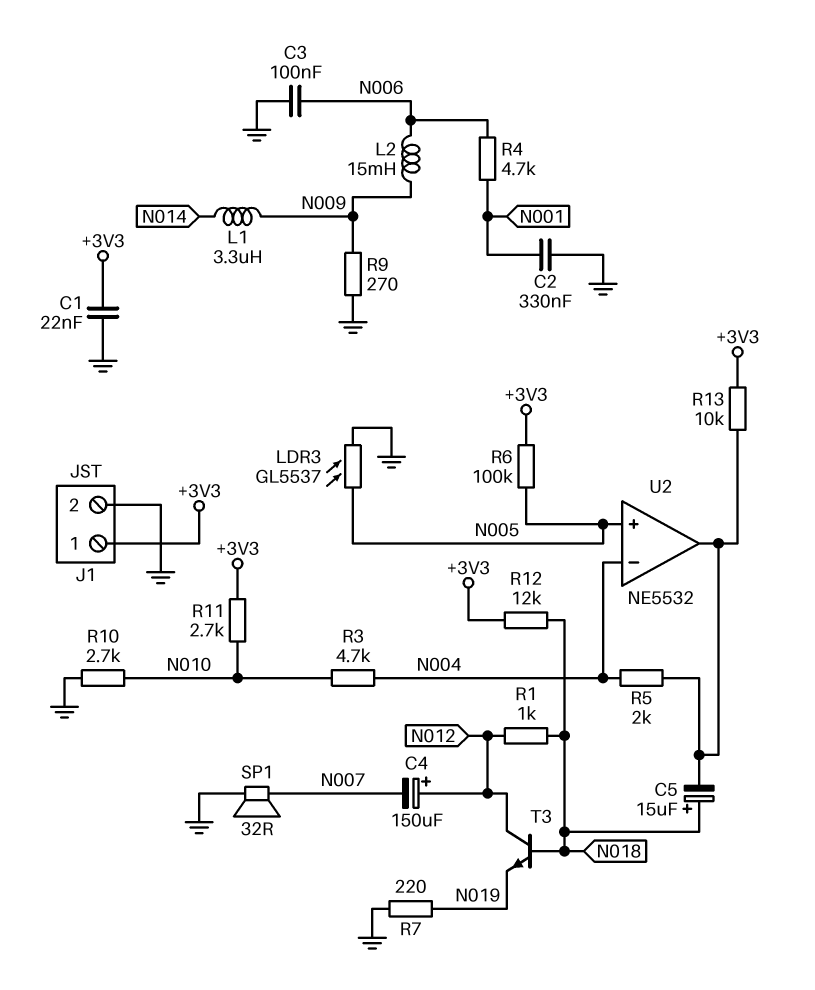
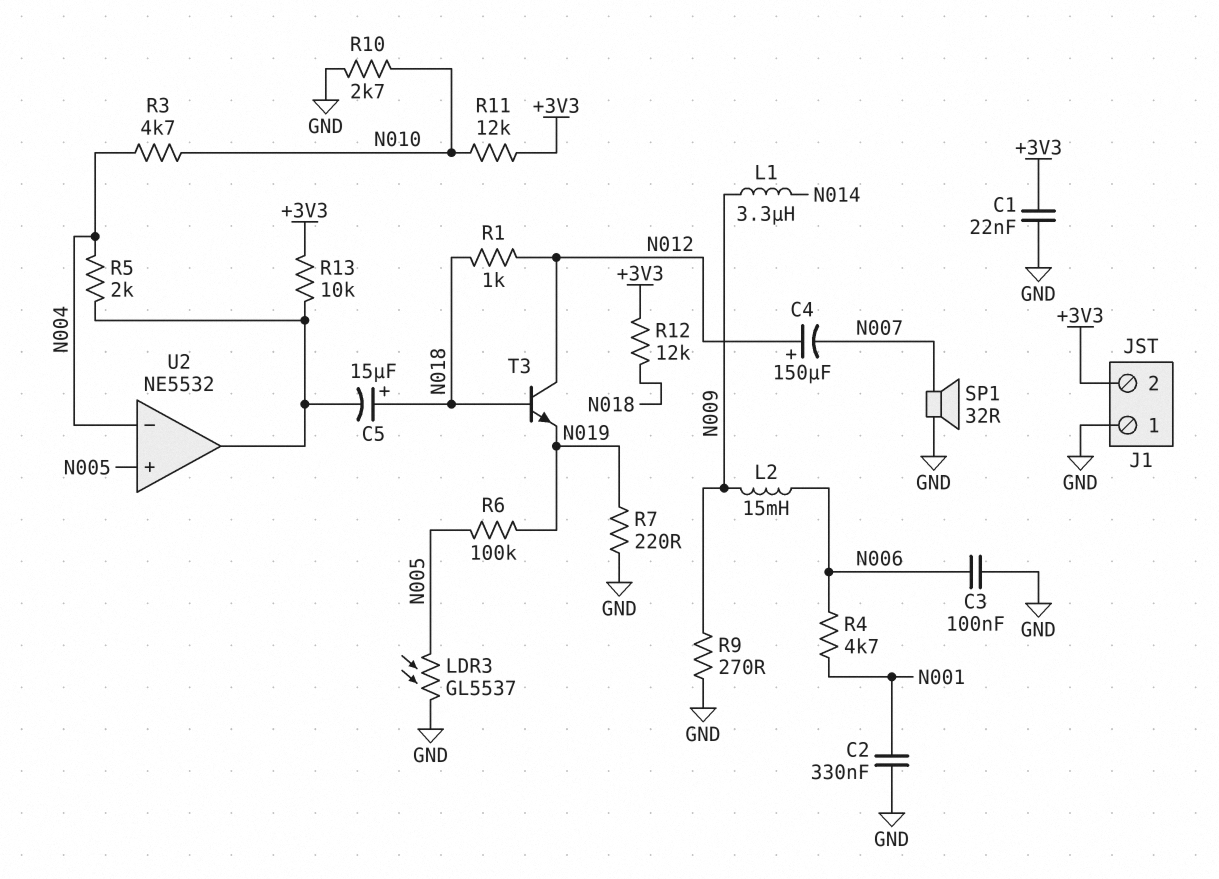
J1 pin 1: +3V3 -> GND
J1 pin 2: GND -> +3V3
R6: 100k (+3V3, N005) -> 100k (N005, N019)
R11: 2.7k (+3V3, N010) -> 12k (+3V3, N010)

